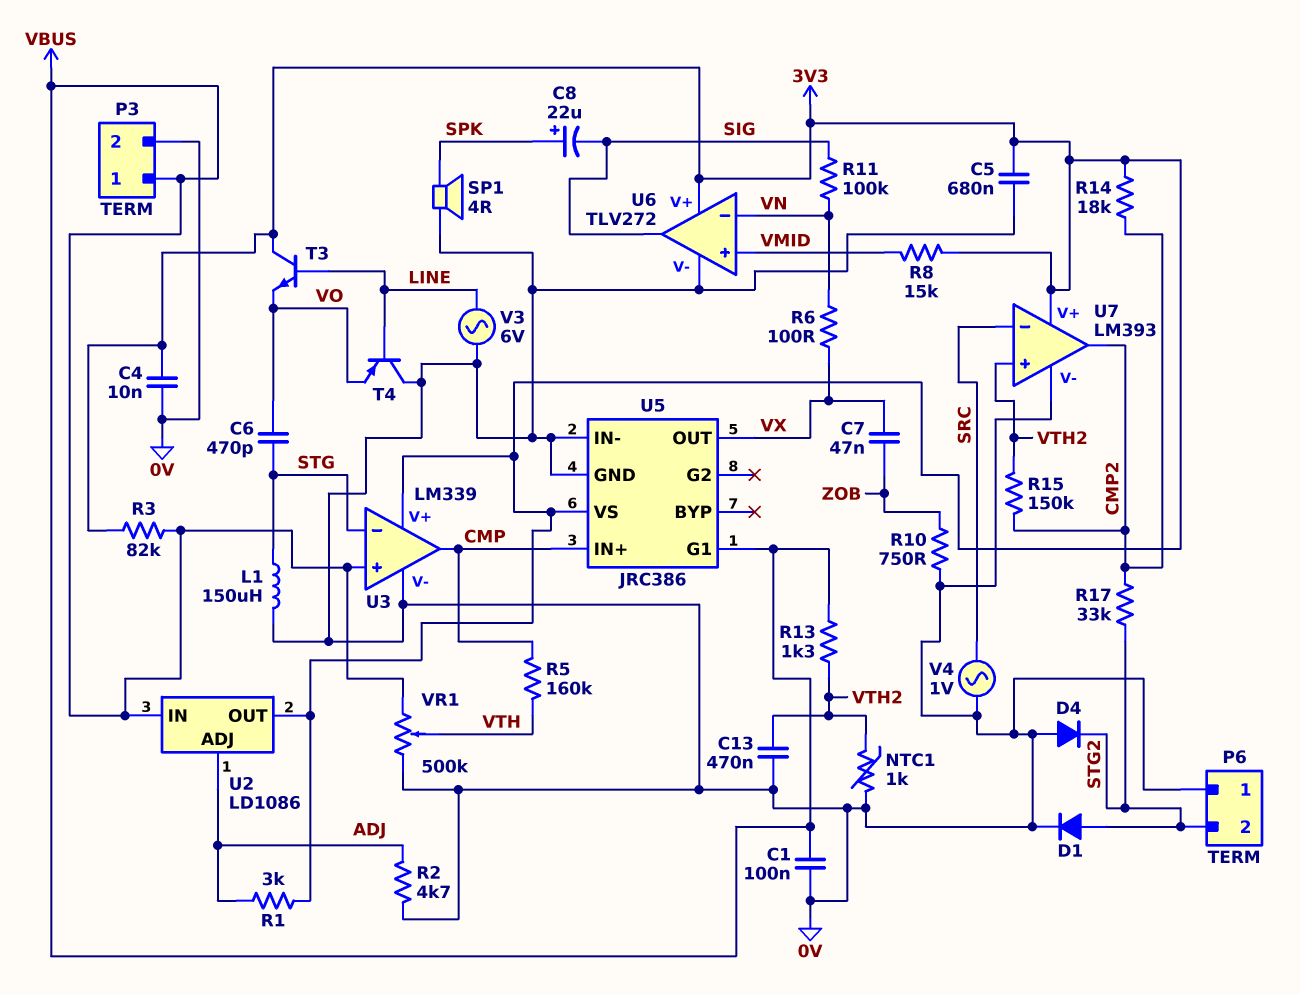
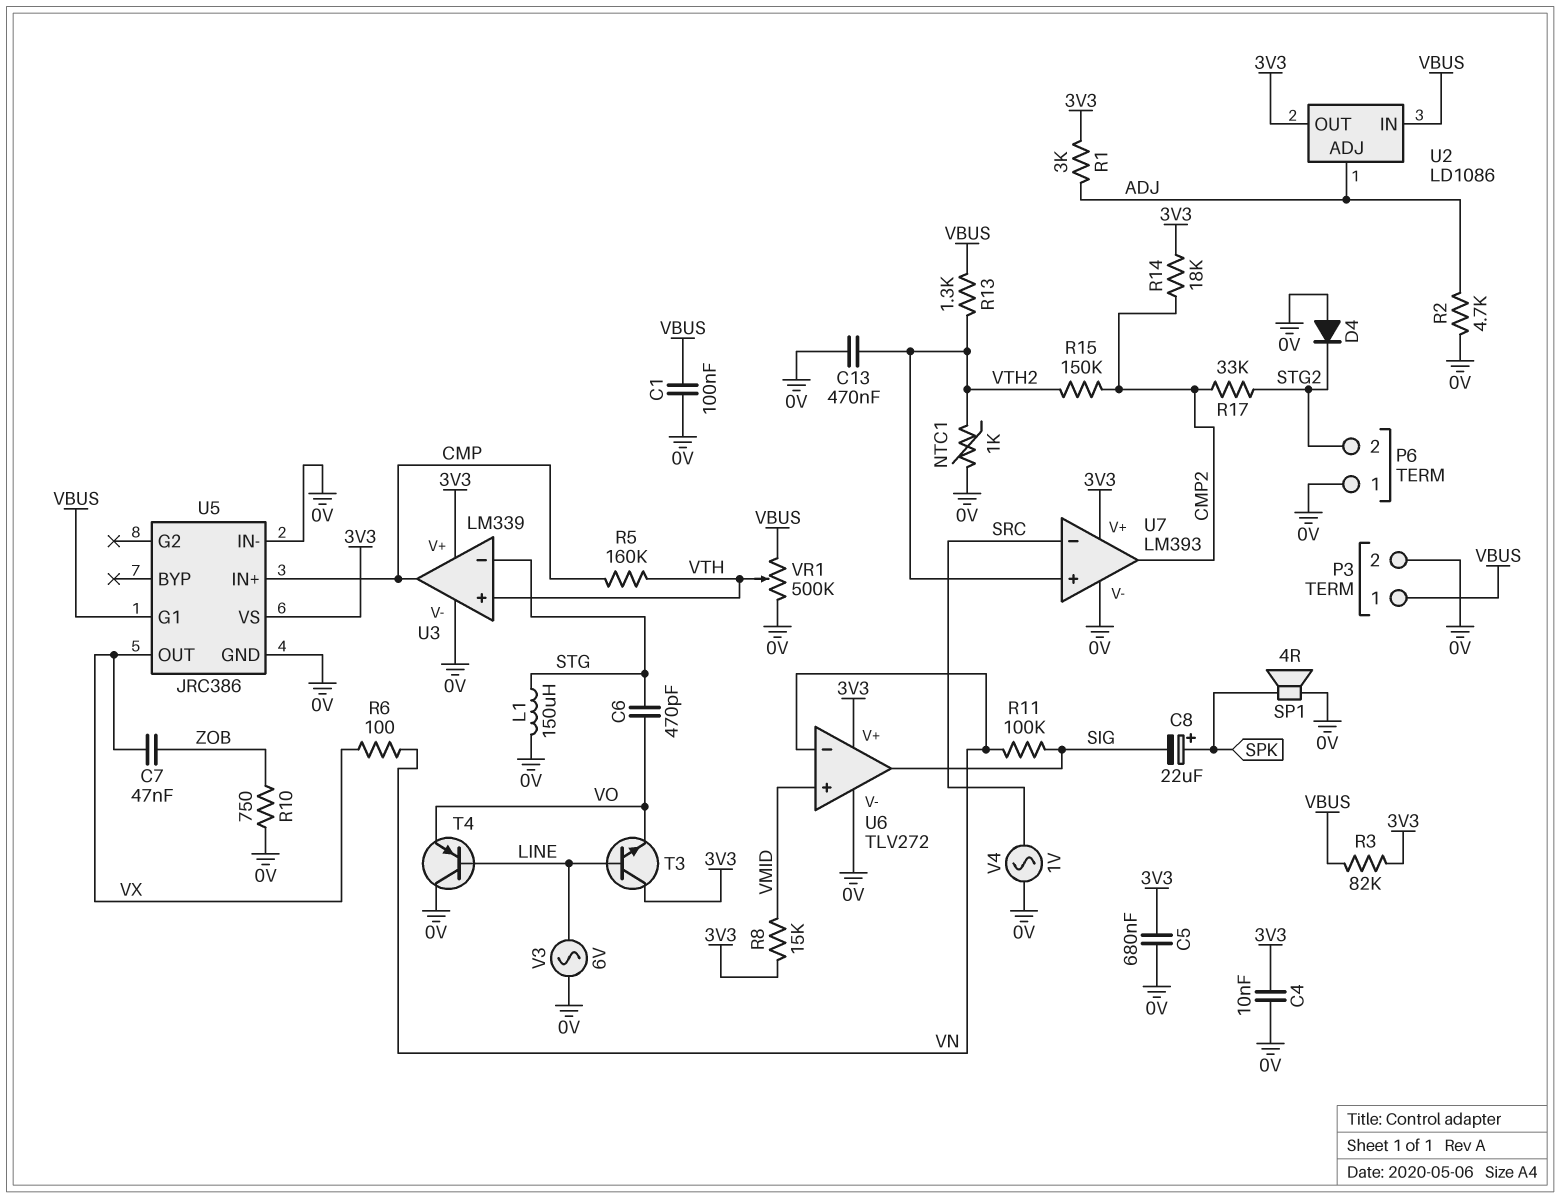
D1: diode (A STG2, K 0V) -> none
U3 pin in+: VBUS -> VTH

